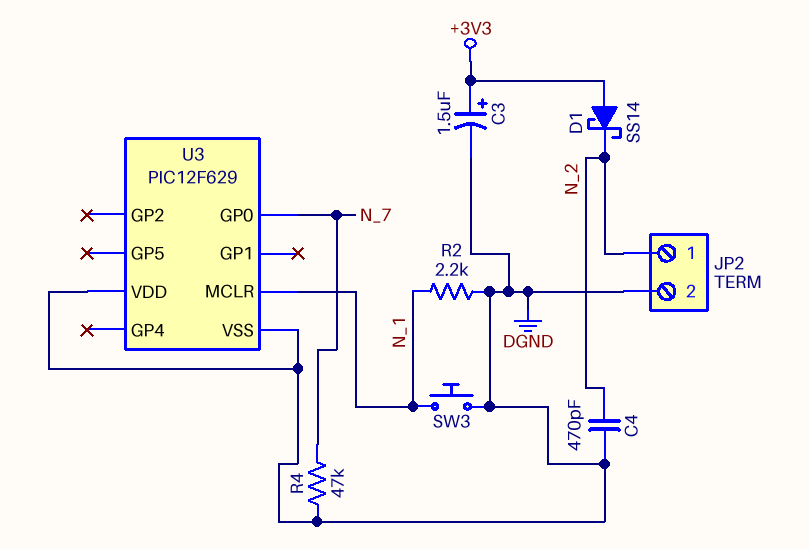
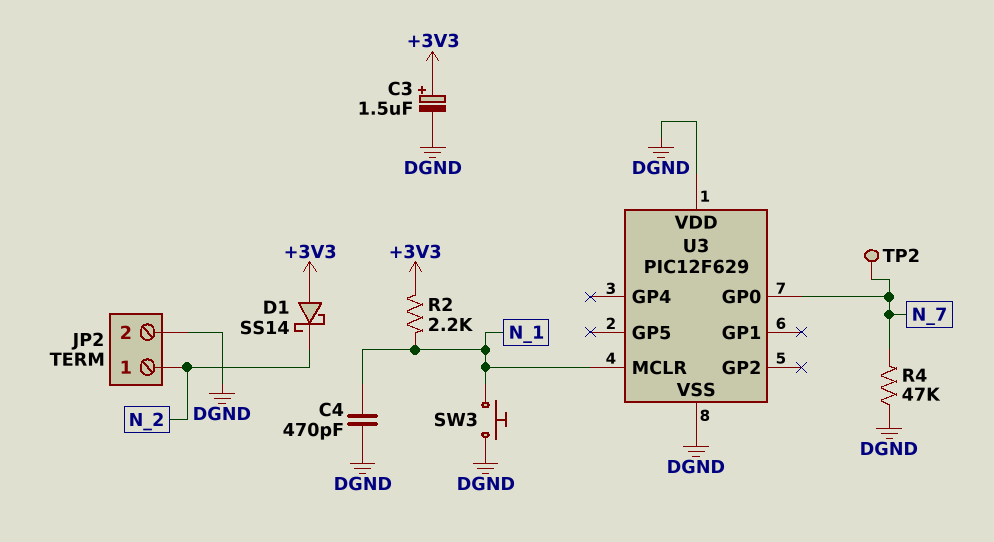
C4: 470pF (DGND, N_2) -> 470pF (DGND, N_1)
R2: 2.2k (DGND, N_1) -> 2.2k (+3V3, N_1)
TP2: none -> test point (N_7)

